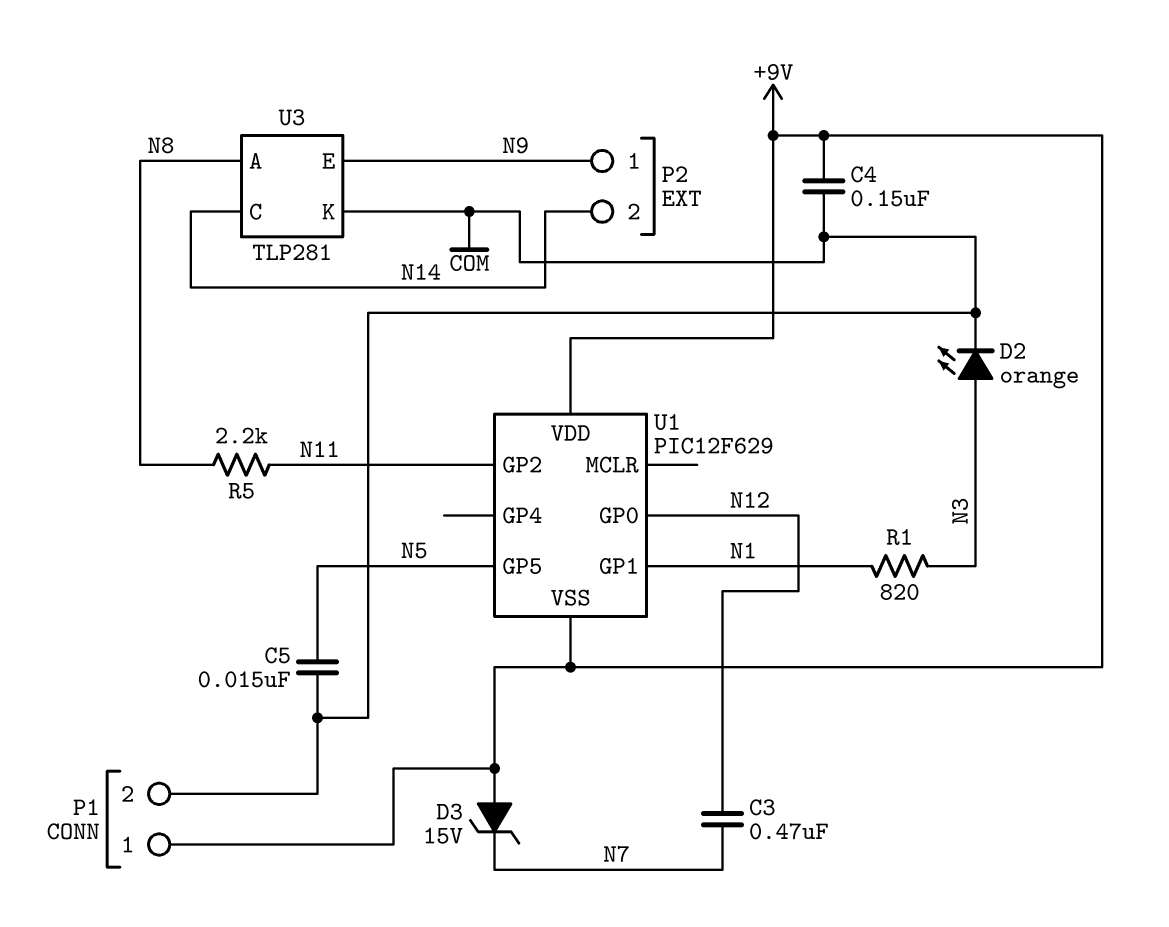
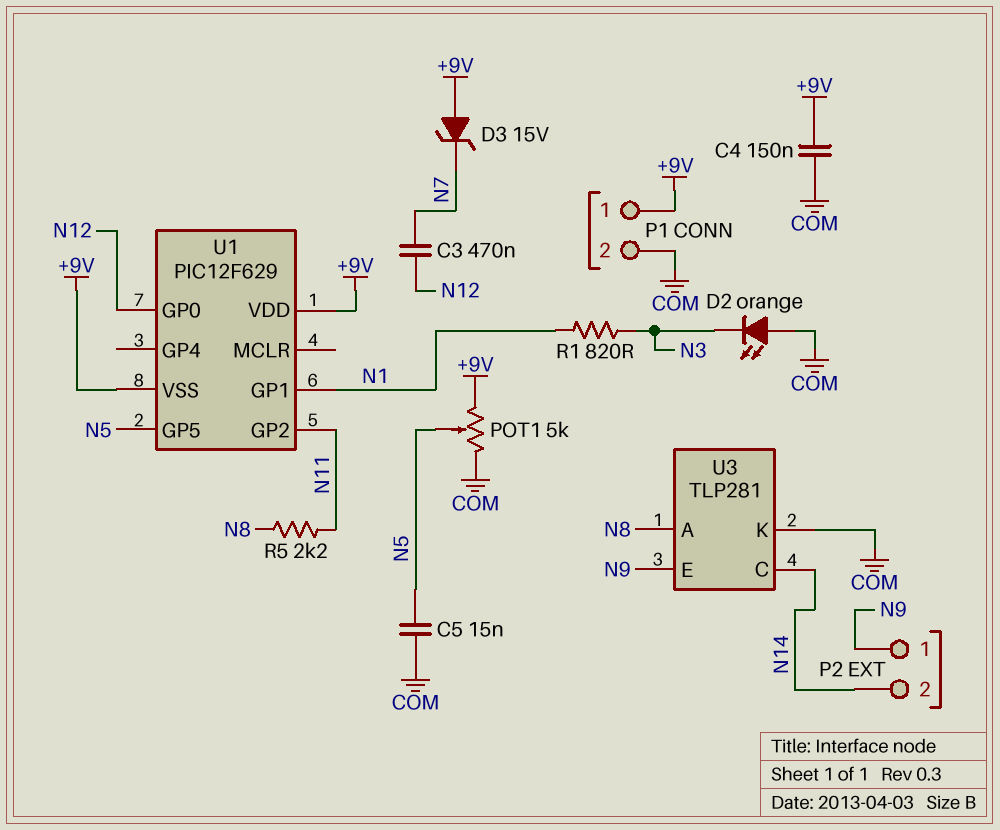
D2: LED orange (A N3, K COM) -> LED orange (A COM, K N3)
POT1: none -> 5k (+9V, COM, wiper N5)

